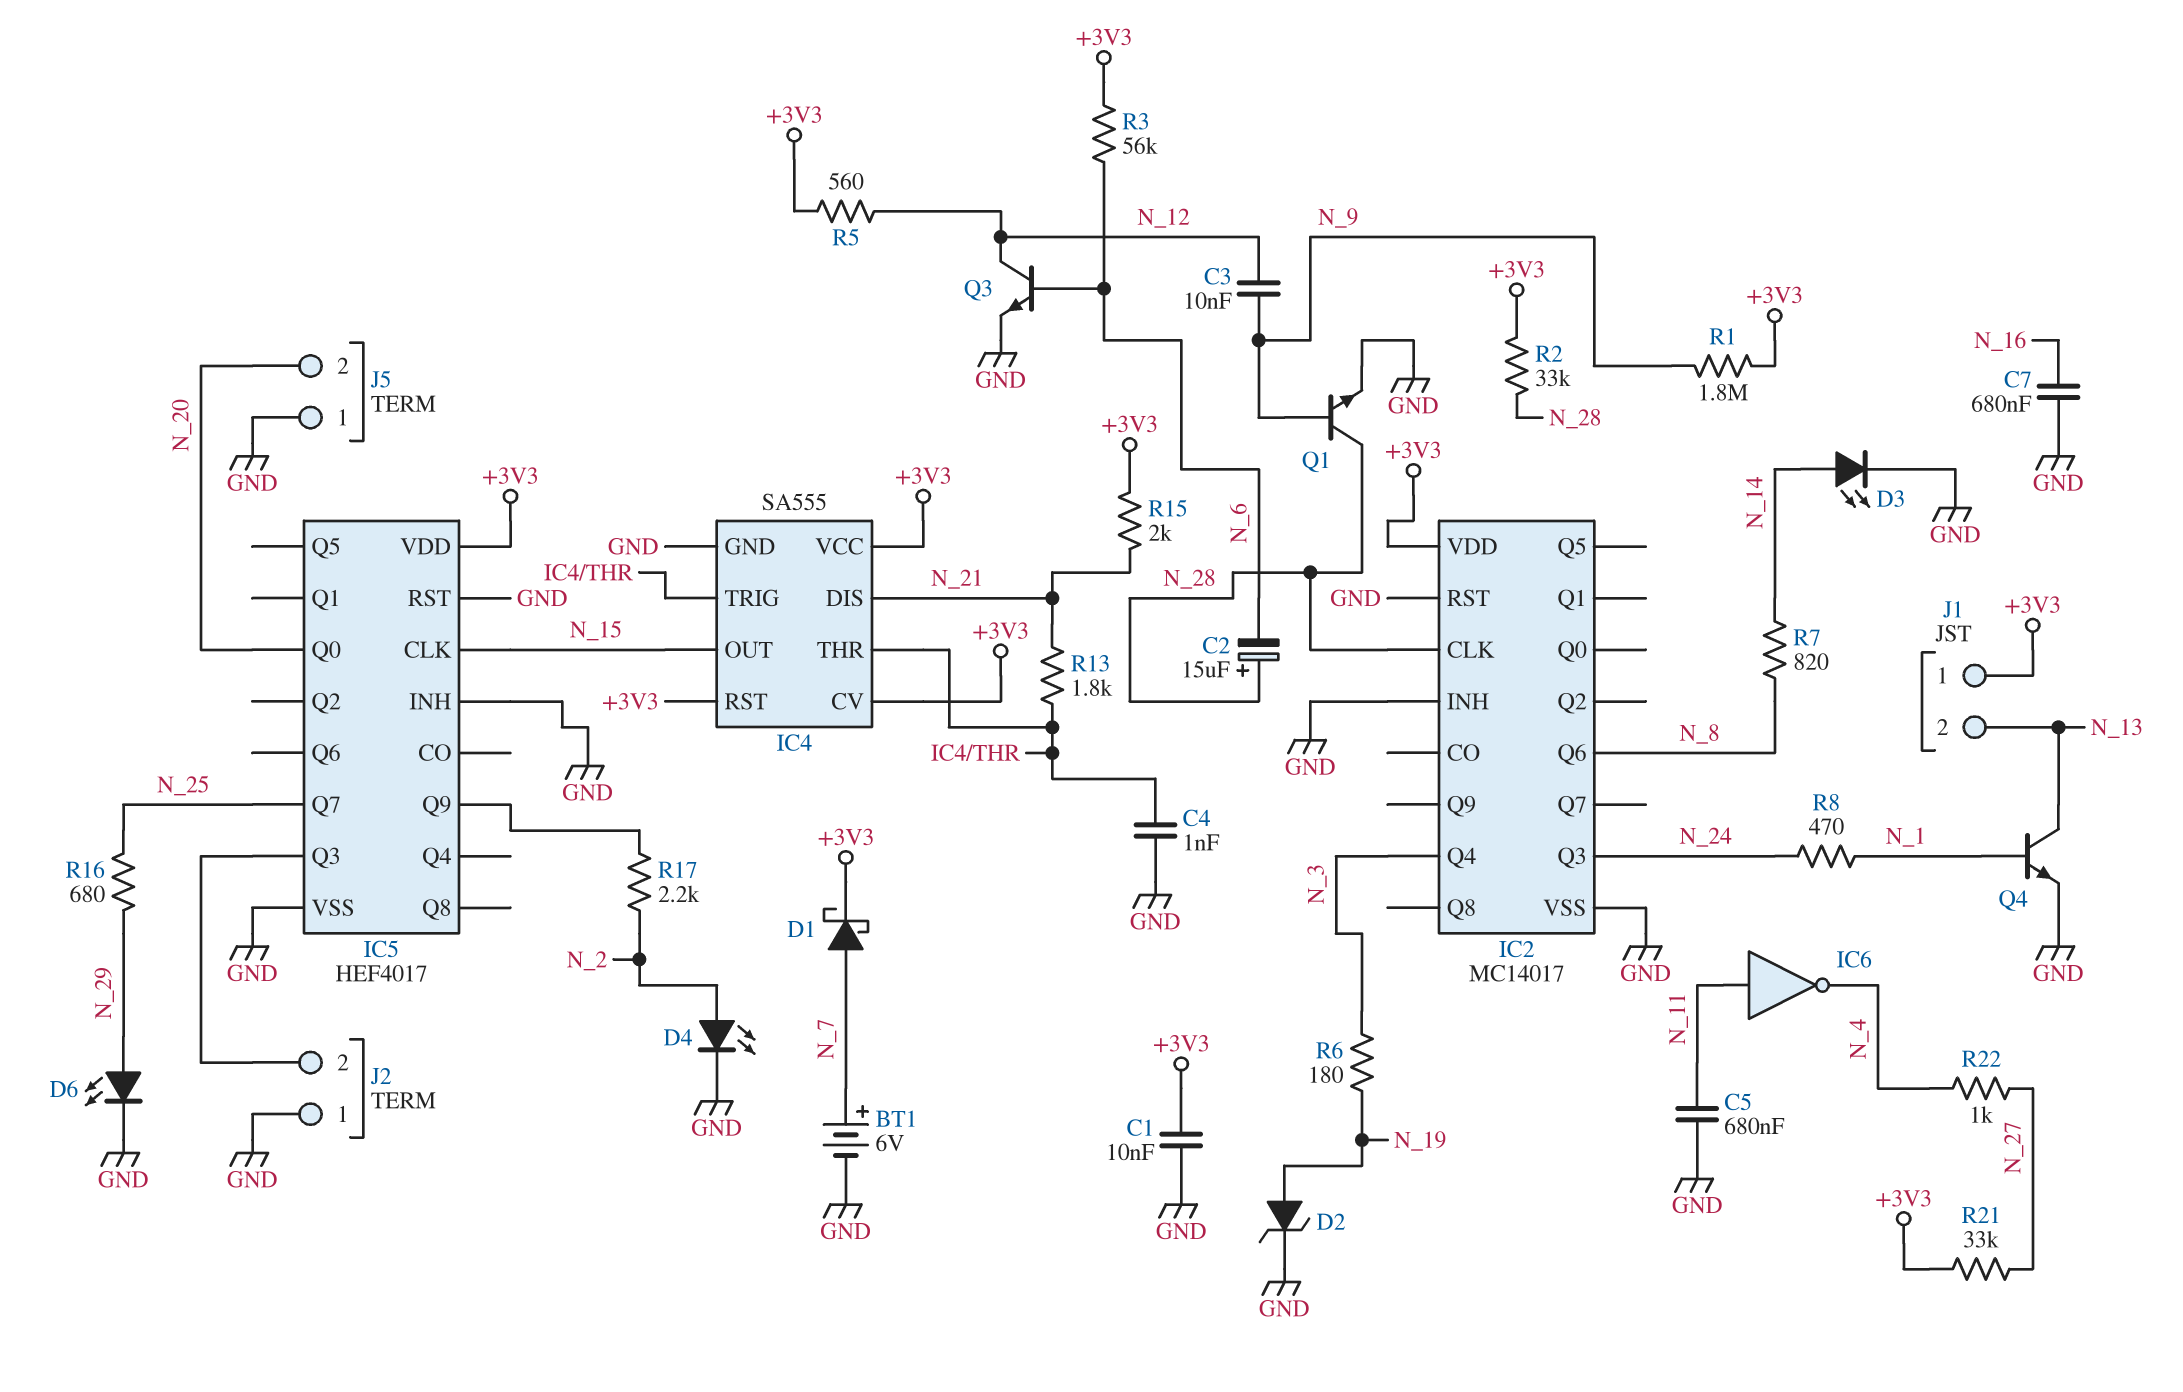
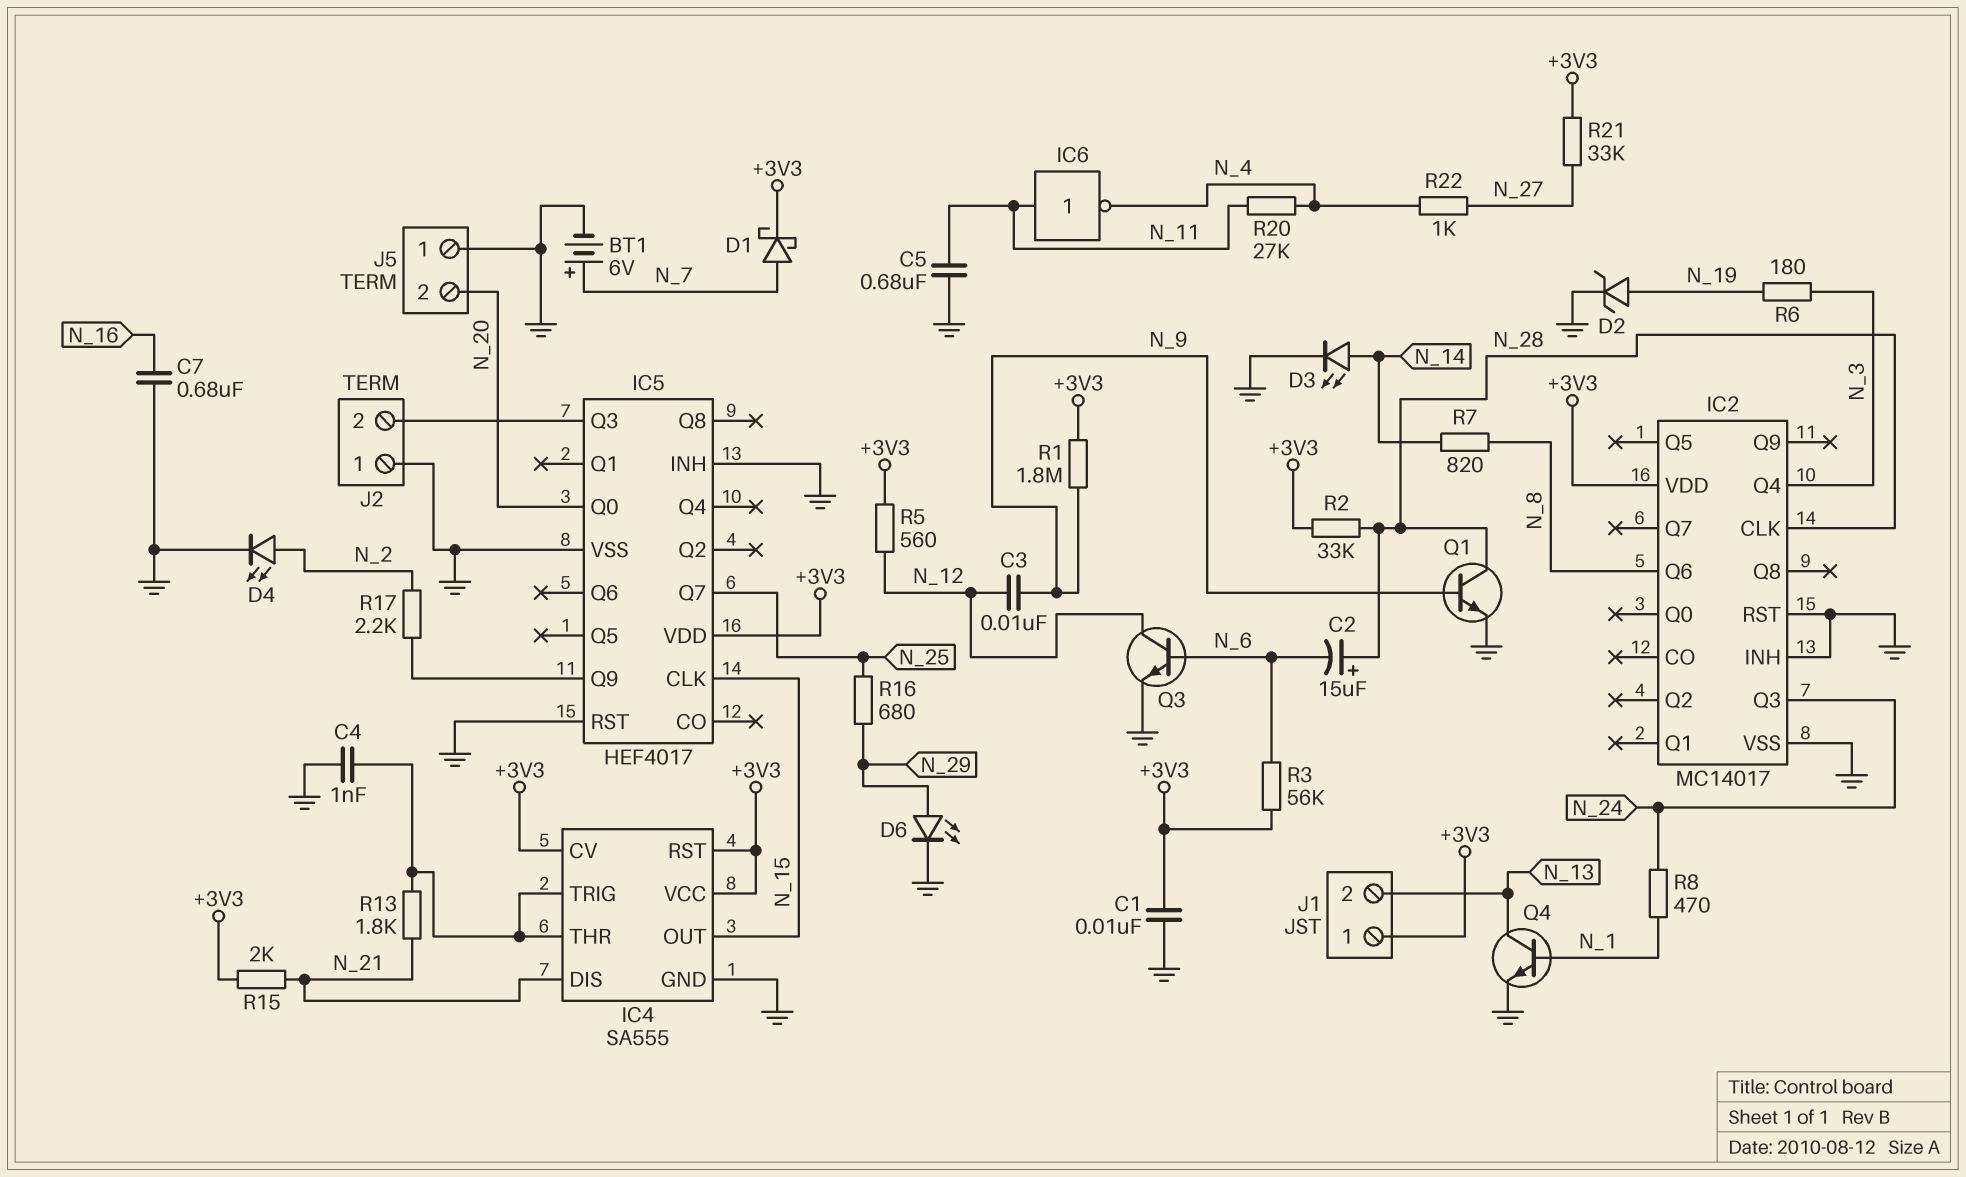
R20: none -> 27k (N_4, N_11)

